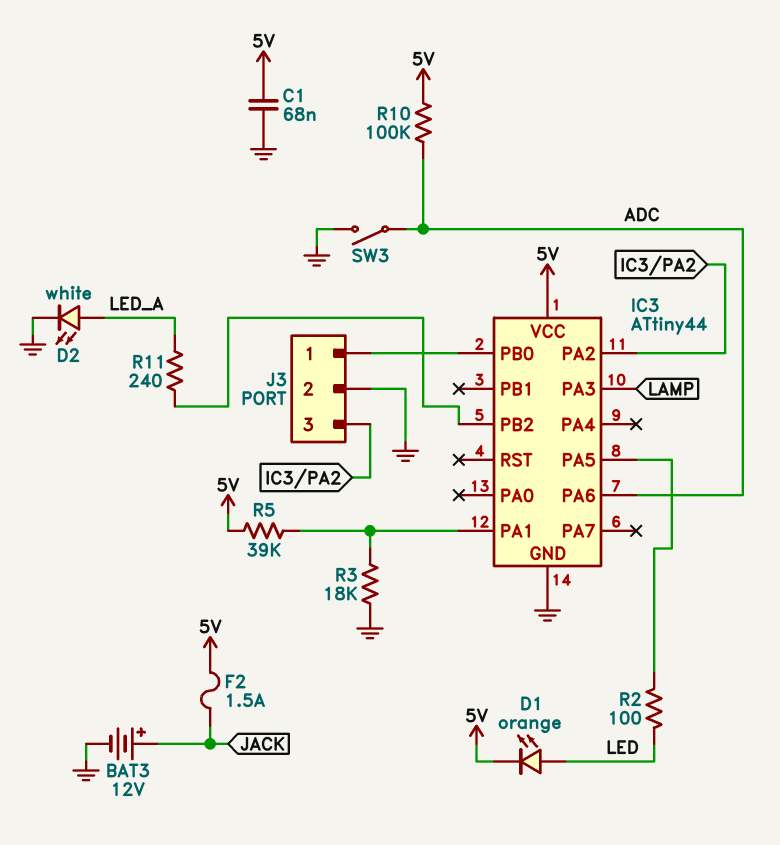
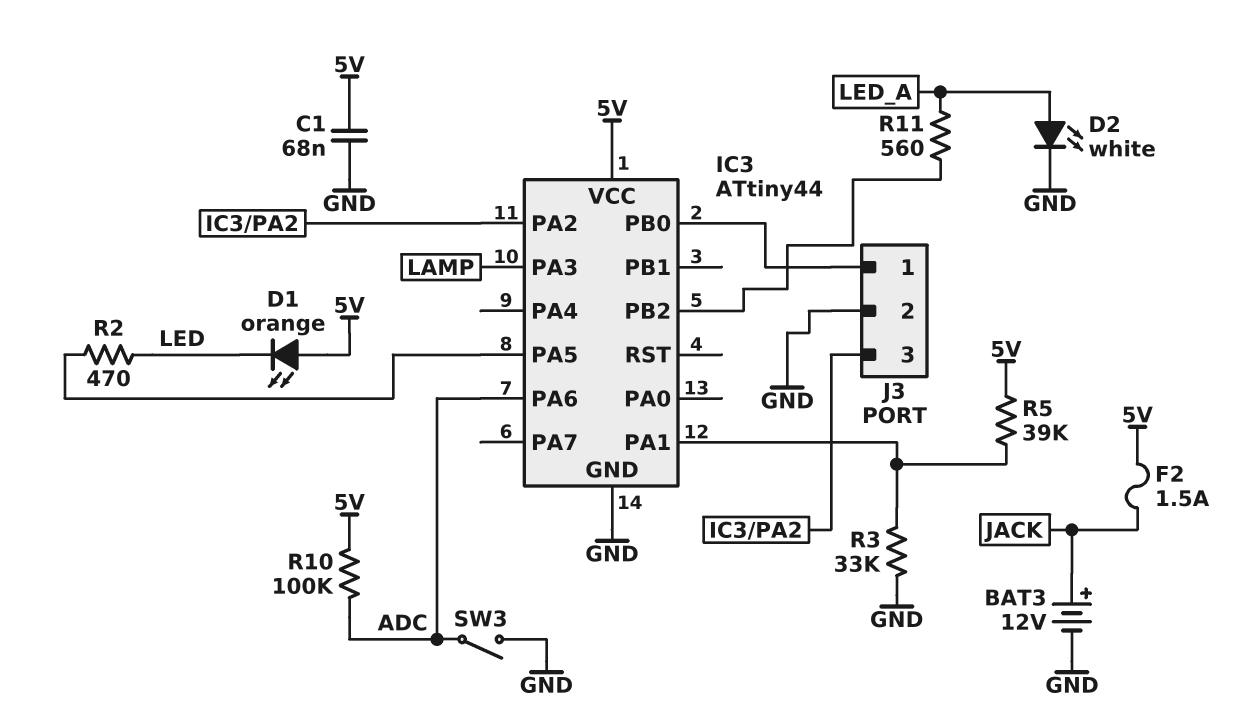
D1: LED orange (A LED, K 5V) -> LED orange (A 5V, K LED)
R2: 100 (IC3/PA5, LED) -> 470 (IC3/PA5, LED)
R3: 18k (GND, IC3/PA1) -> 33k (GND, IC3/PA1)
R11: 240 (IC3/PB2, LED_A) -> 560 (IC3/PB2, LED_A)

